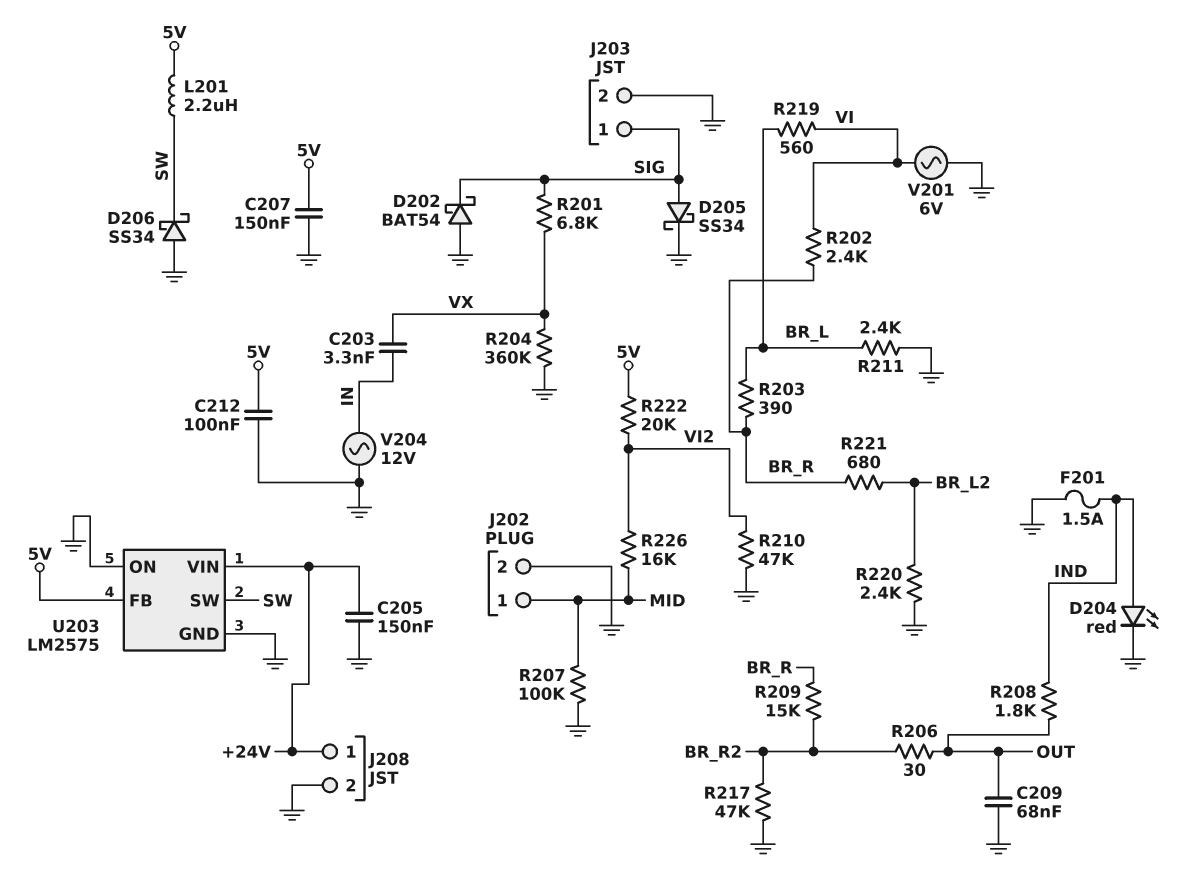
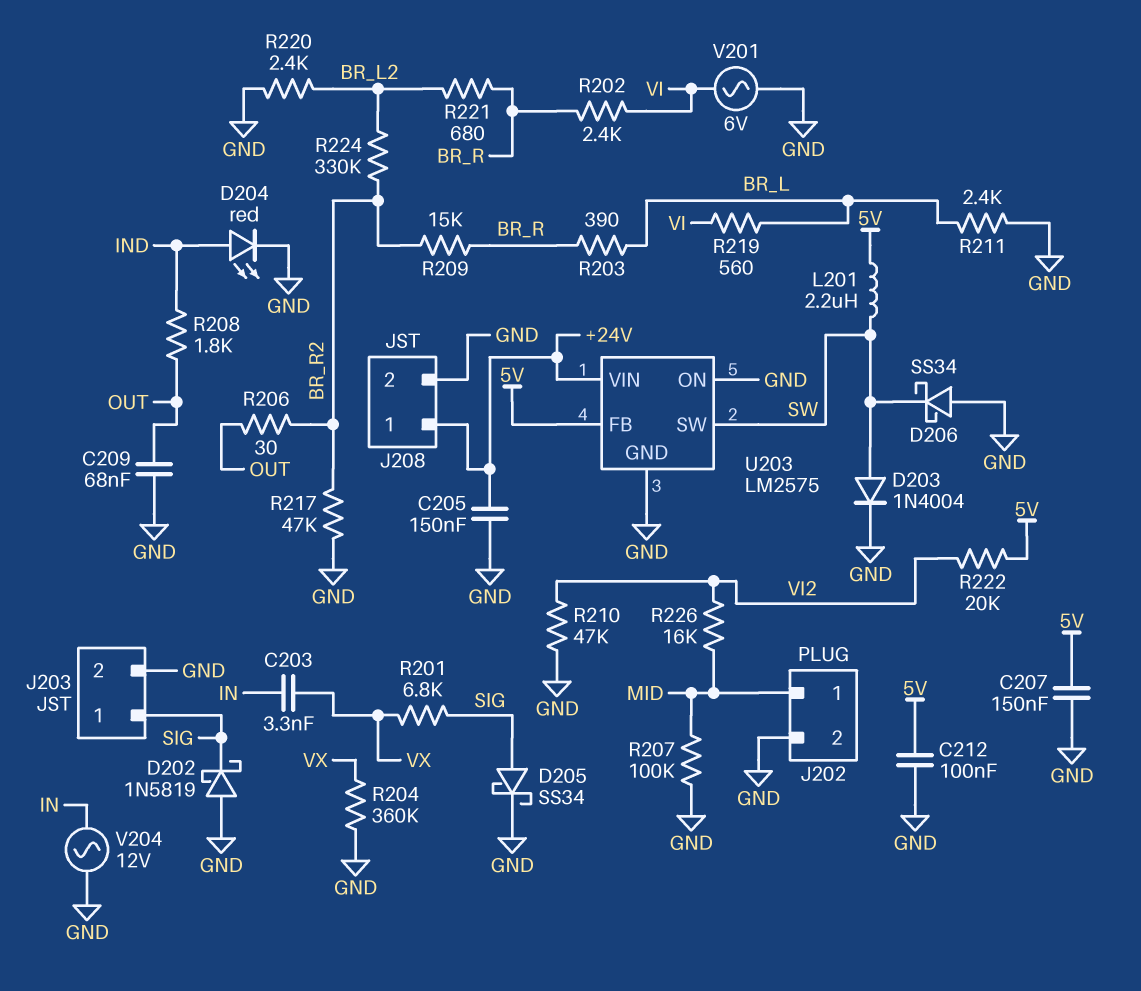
D202: schottky BAT54 (A GND, K SIG) -> schottky 1N5819 (A GND, K SIG)
D203: none -> diode 1N4004 (A SW, K GND)
F201: 1.5A (GND, IND) -> none
R224: none -> 330k (BR_L2, BR_R2)

